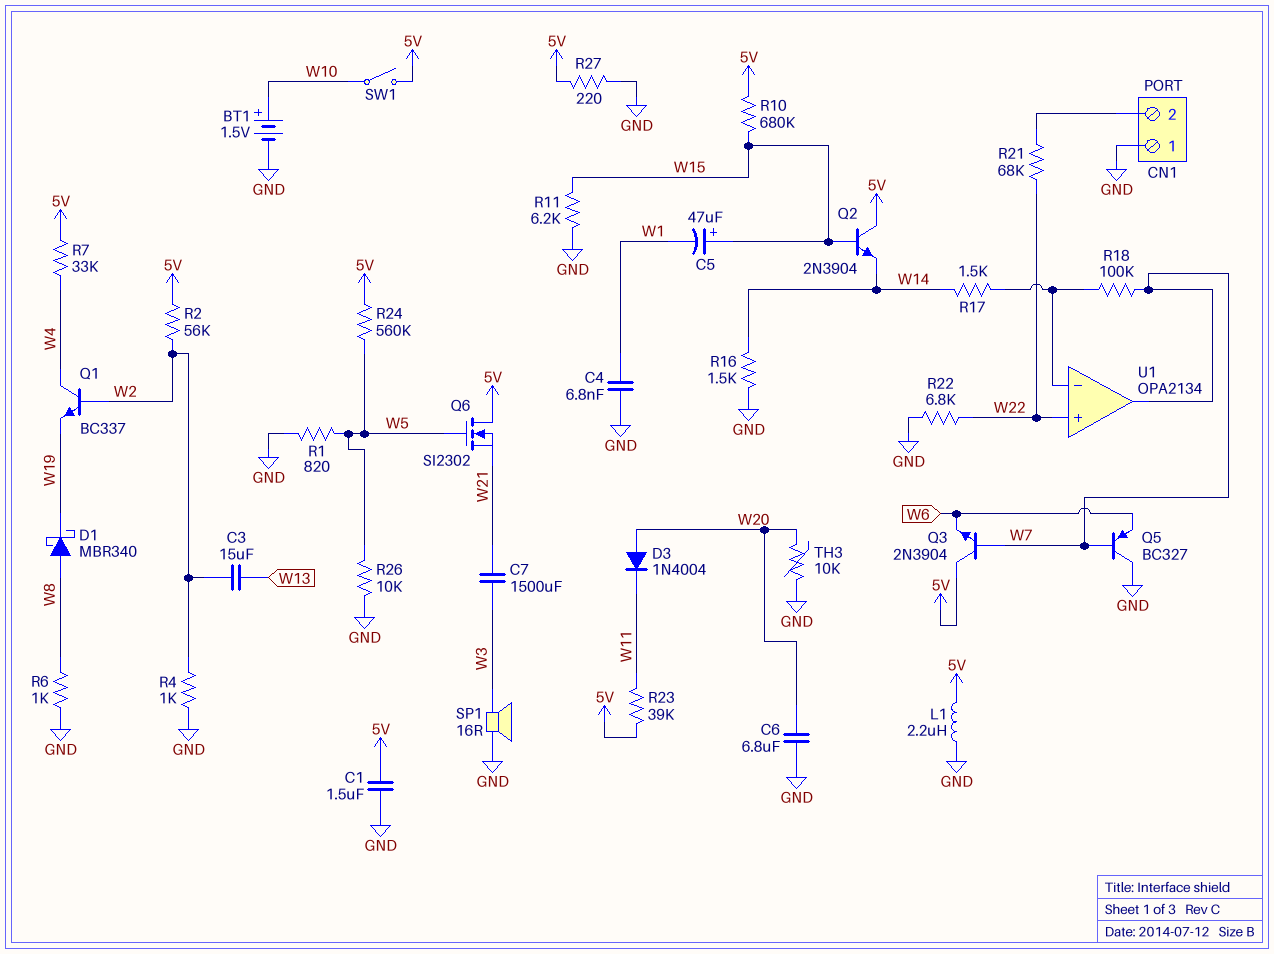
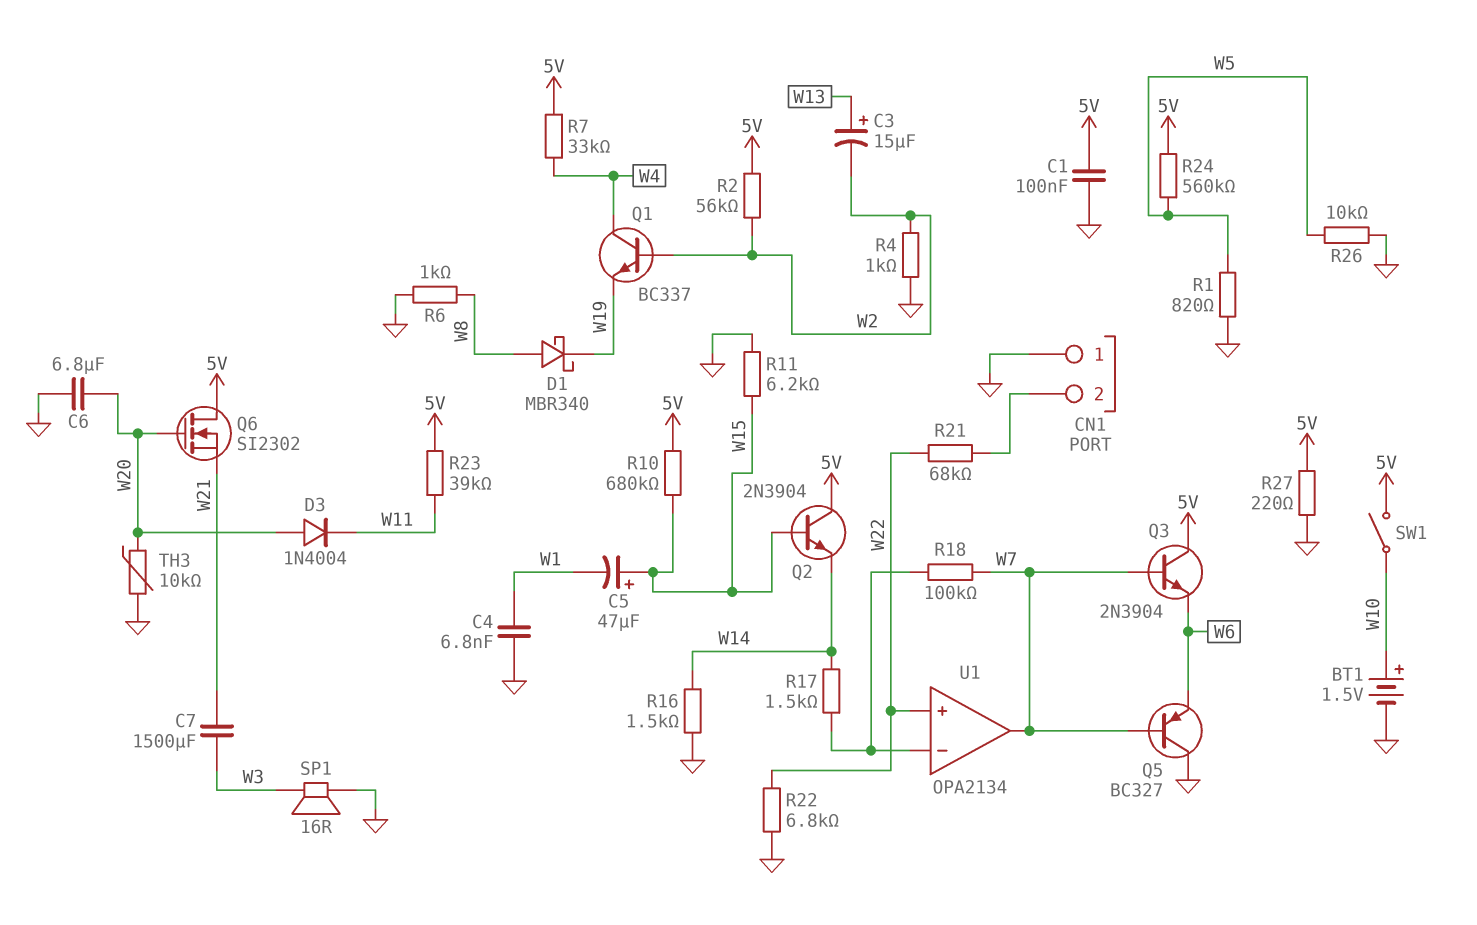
C1: 1.5uF (5V, GND) -> 100nF (5V, GND)
C3: 15uF (W2, W13) -> 15uF (plus W13, minus W2)
L1: 2.2uH (5V, GND) -> none
Q6: NMOS SI2302 (G W5, D 5V, S W21) -> NMOS SI2302 (G W20, D 5V, S W21)

